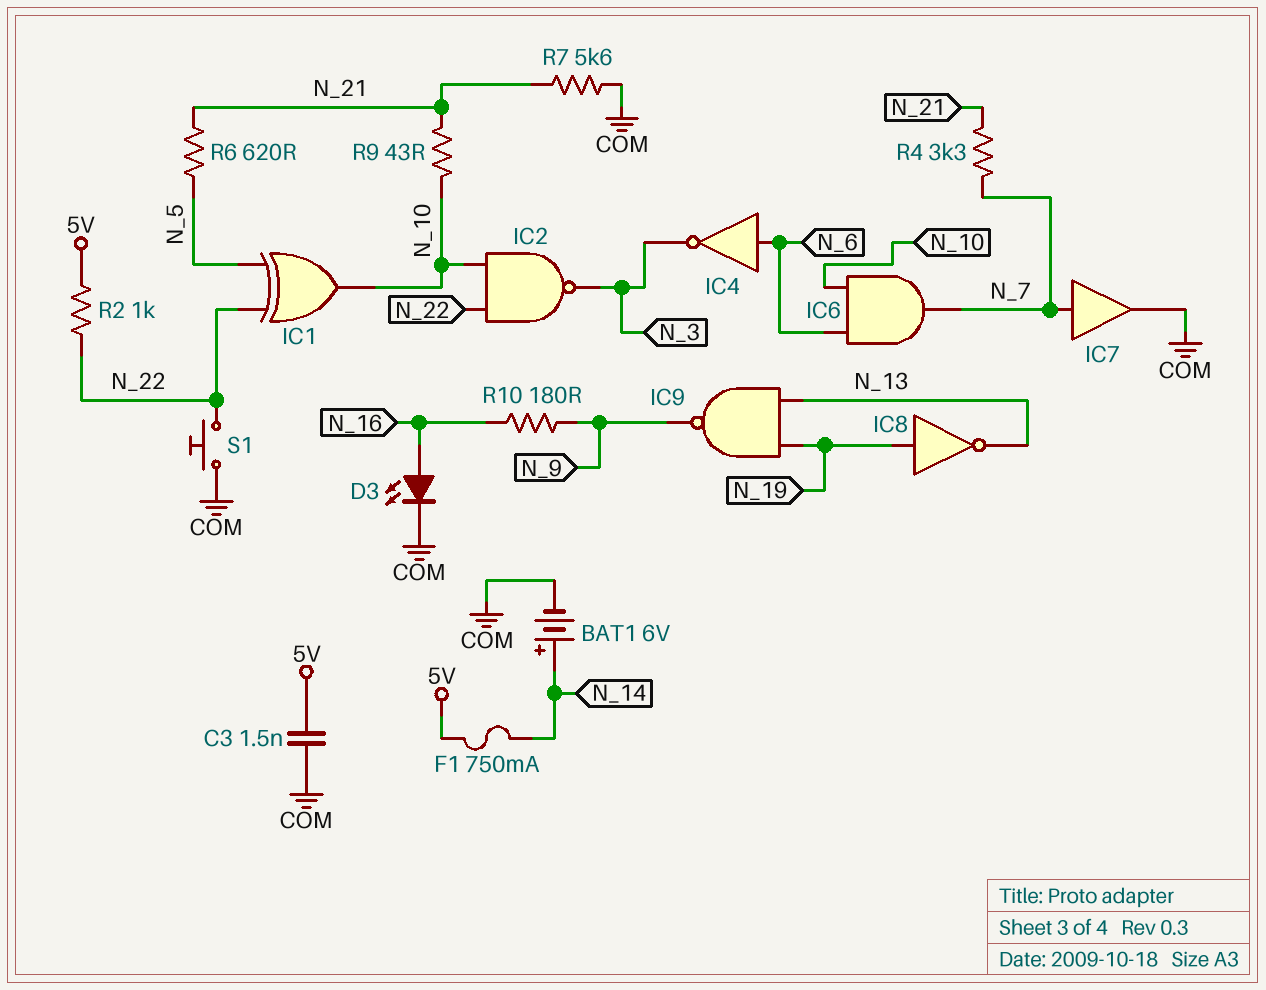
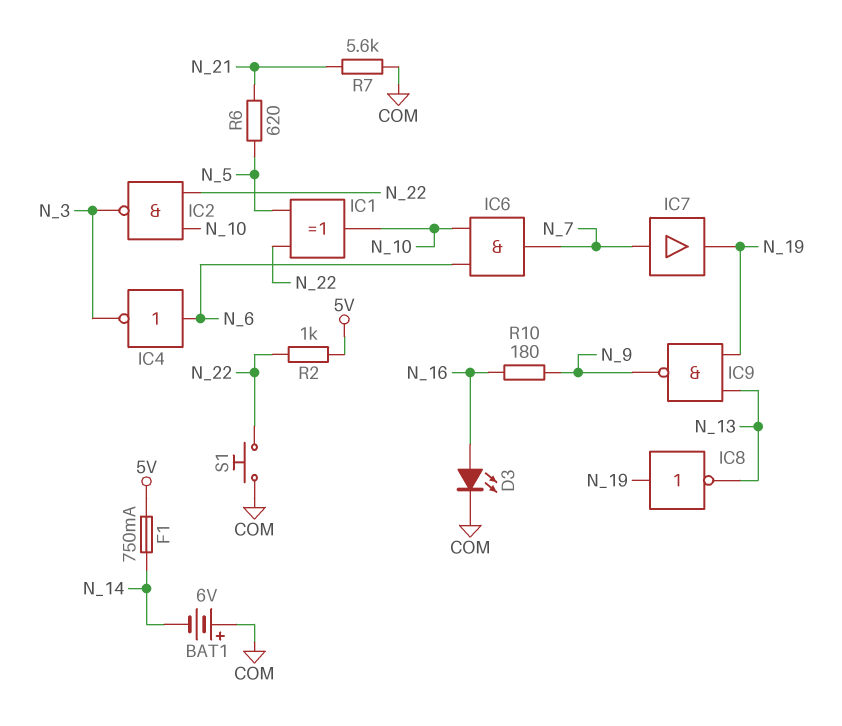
BAT1: 6V (plus N_14, minus COM) -> 6V (plus COM, minus N_14)
C3: 1.5nF (5V, COM) -> none
IC7: buffer (in N_7, out COM) -> buffer (in N_7, out N_19)
R4: 3.3k (N_7, N_21) -> none
R9: 43 (N_10, N_21) -> none

